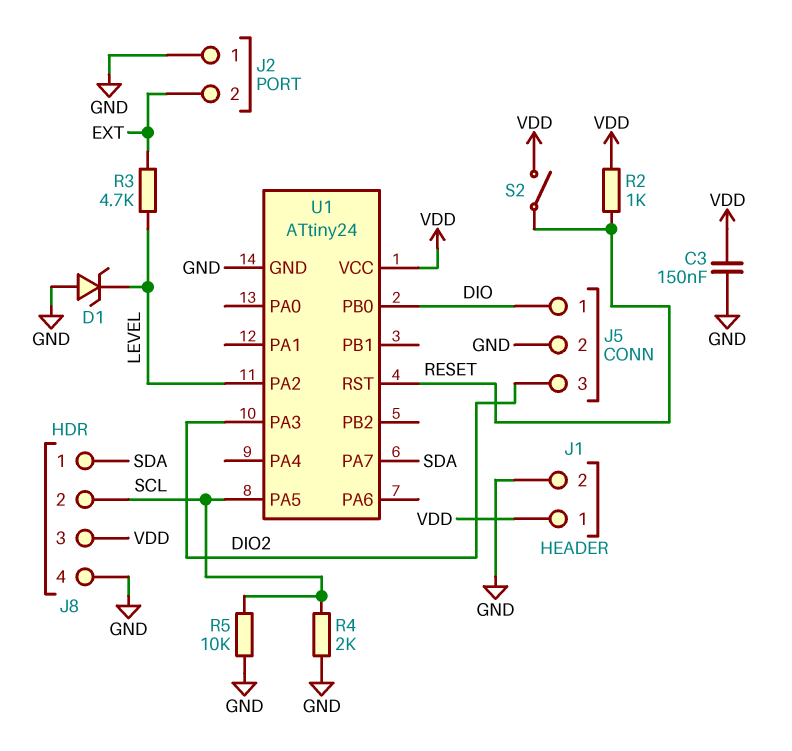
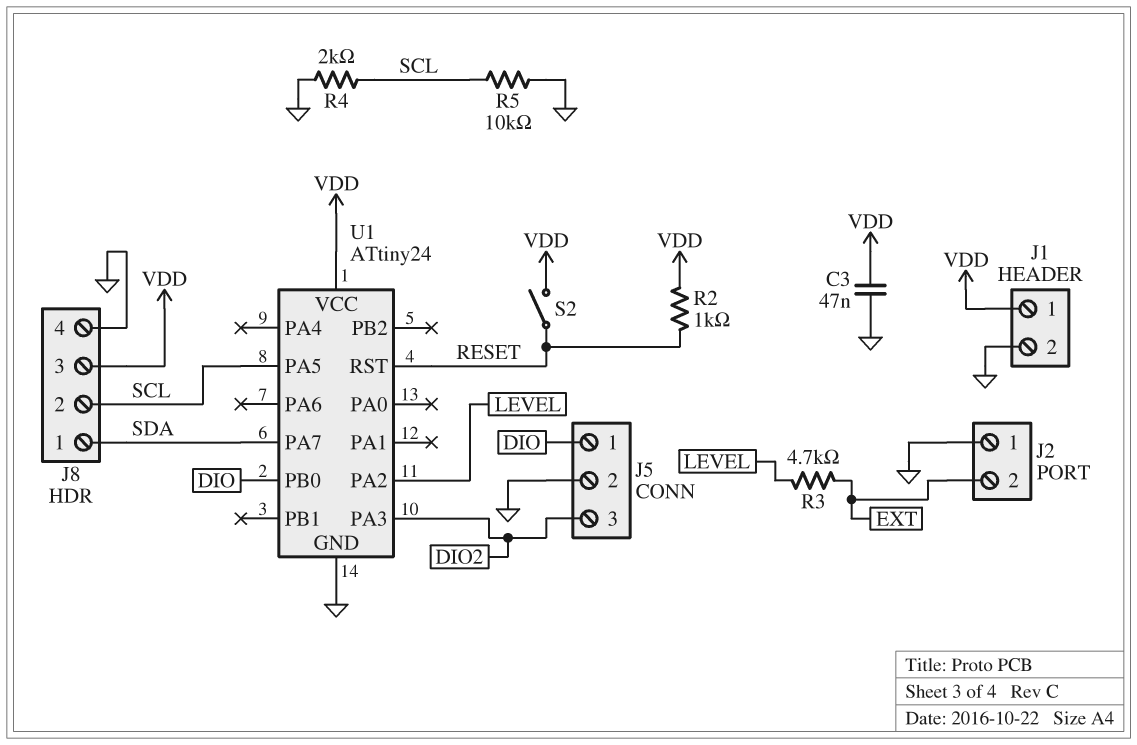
C3: 150nF (GND, VDD) -> 47nF (GND, VDD)
D1: zener (A GND, K LEVEL) -> none

